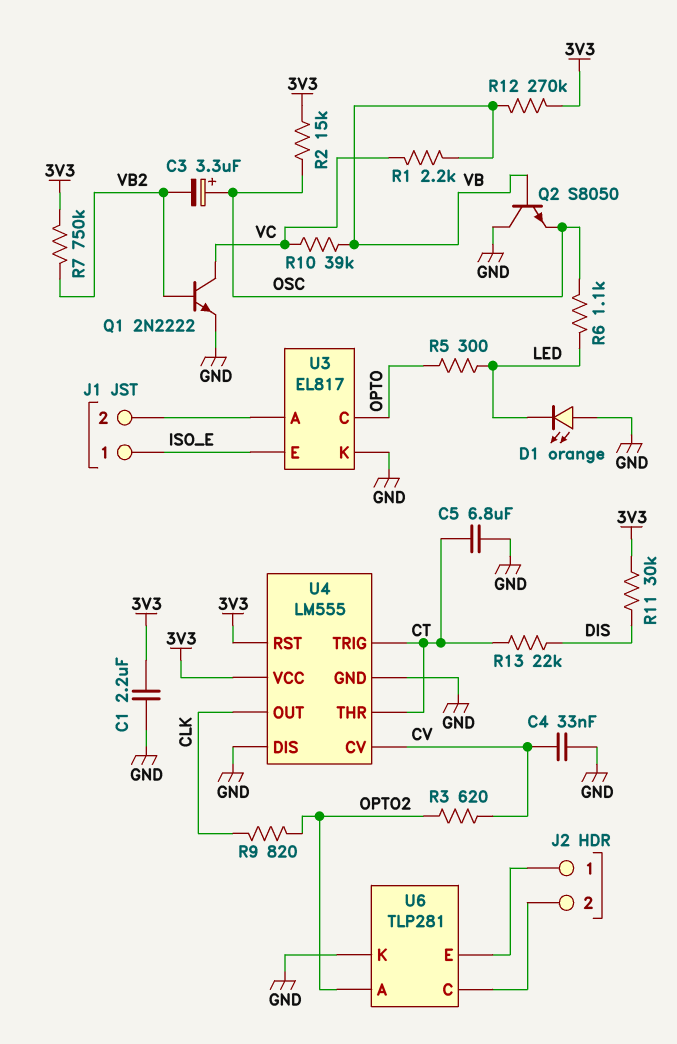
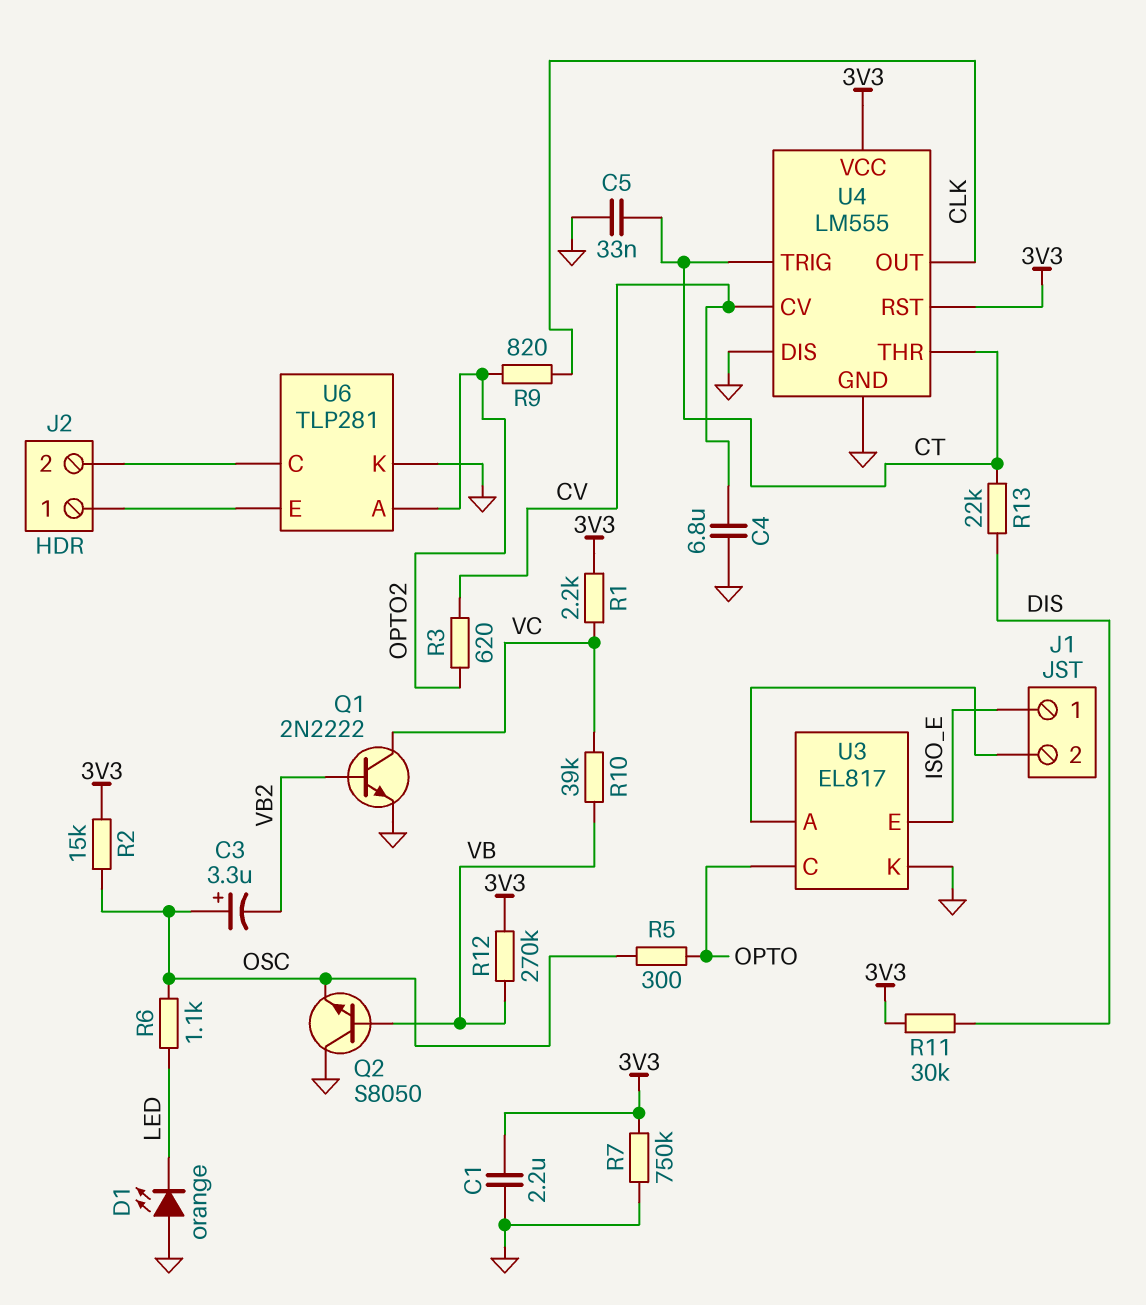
C4: 33nF (CV, GND) -> 6.8uF (CV, GND)
C5: 6.8uF (CT, GND) -> 33nF (CT, GND)
R1: 2.2k (VB, VC) -> 2.2k (3V3, VC)
R5: 300 (LED, OPTO) -> 300 (OPTO, OSC)
R7: 750k (3V3, VB2) -> 750k (3V3, GND)

